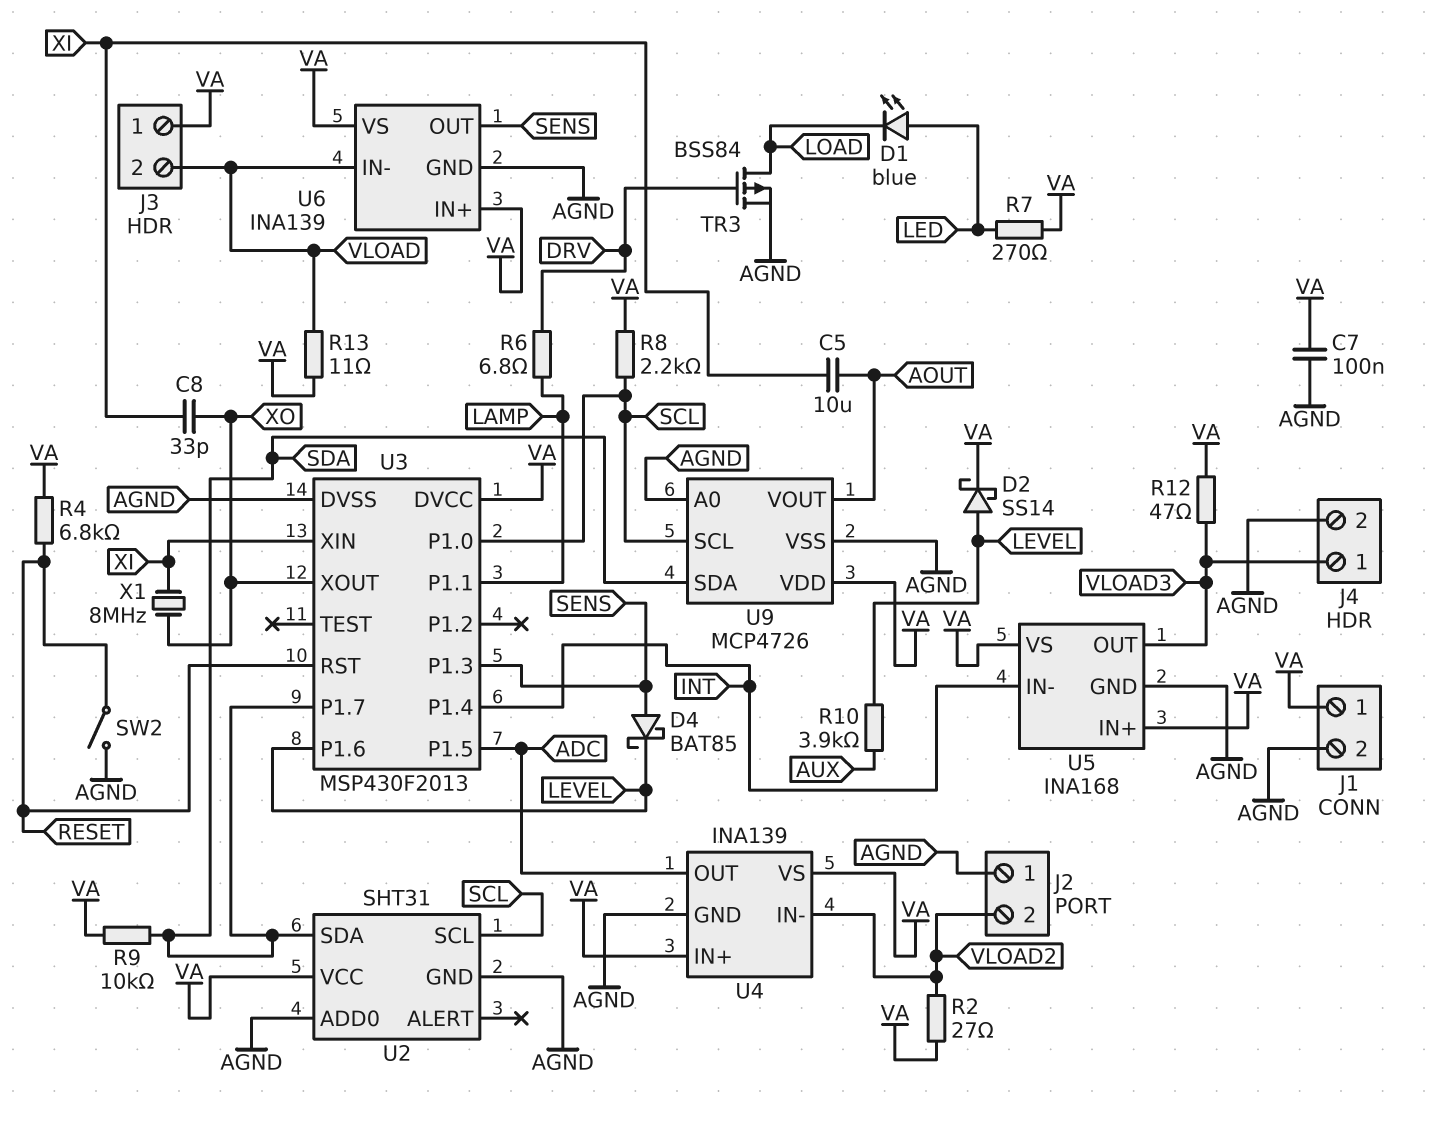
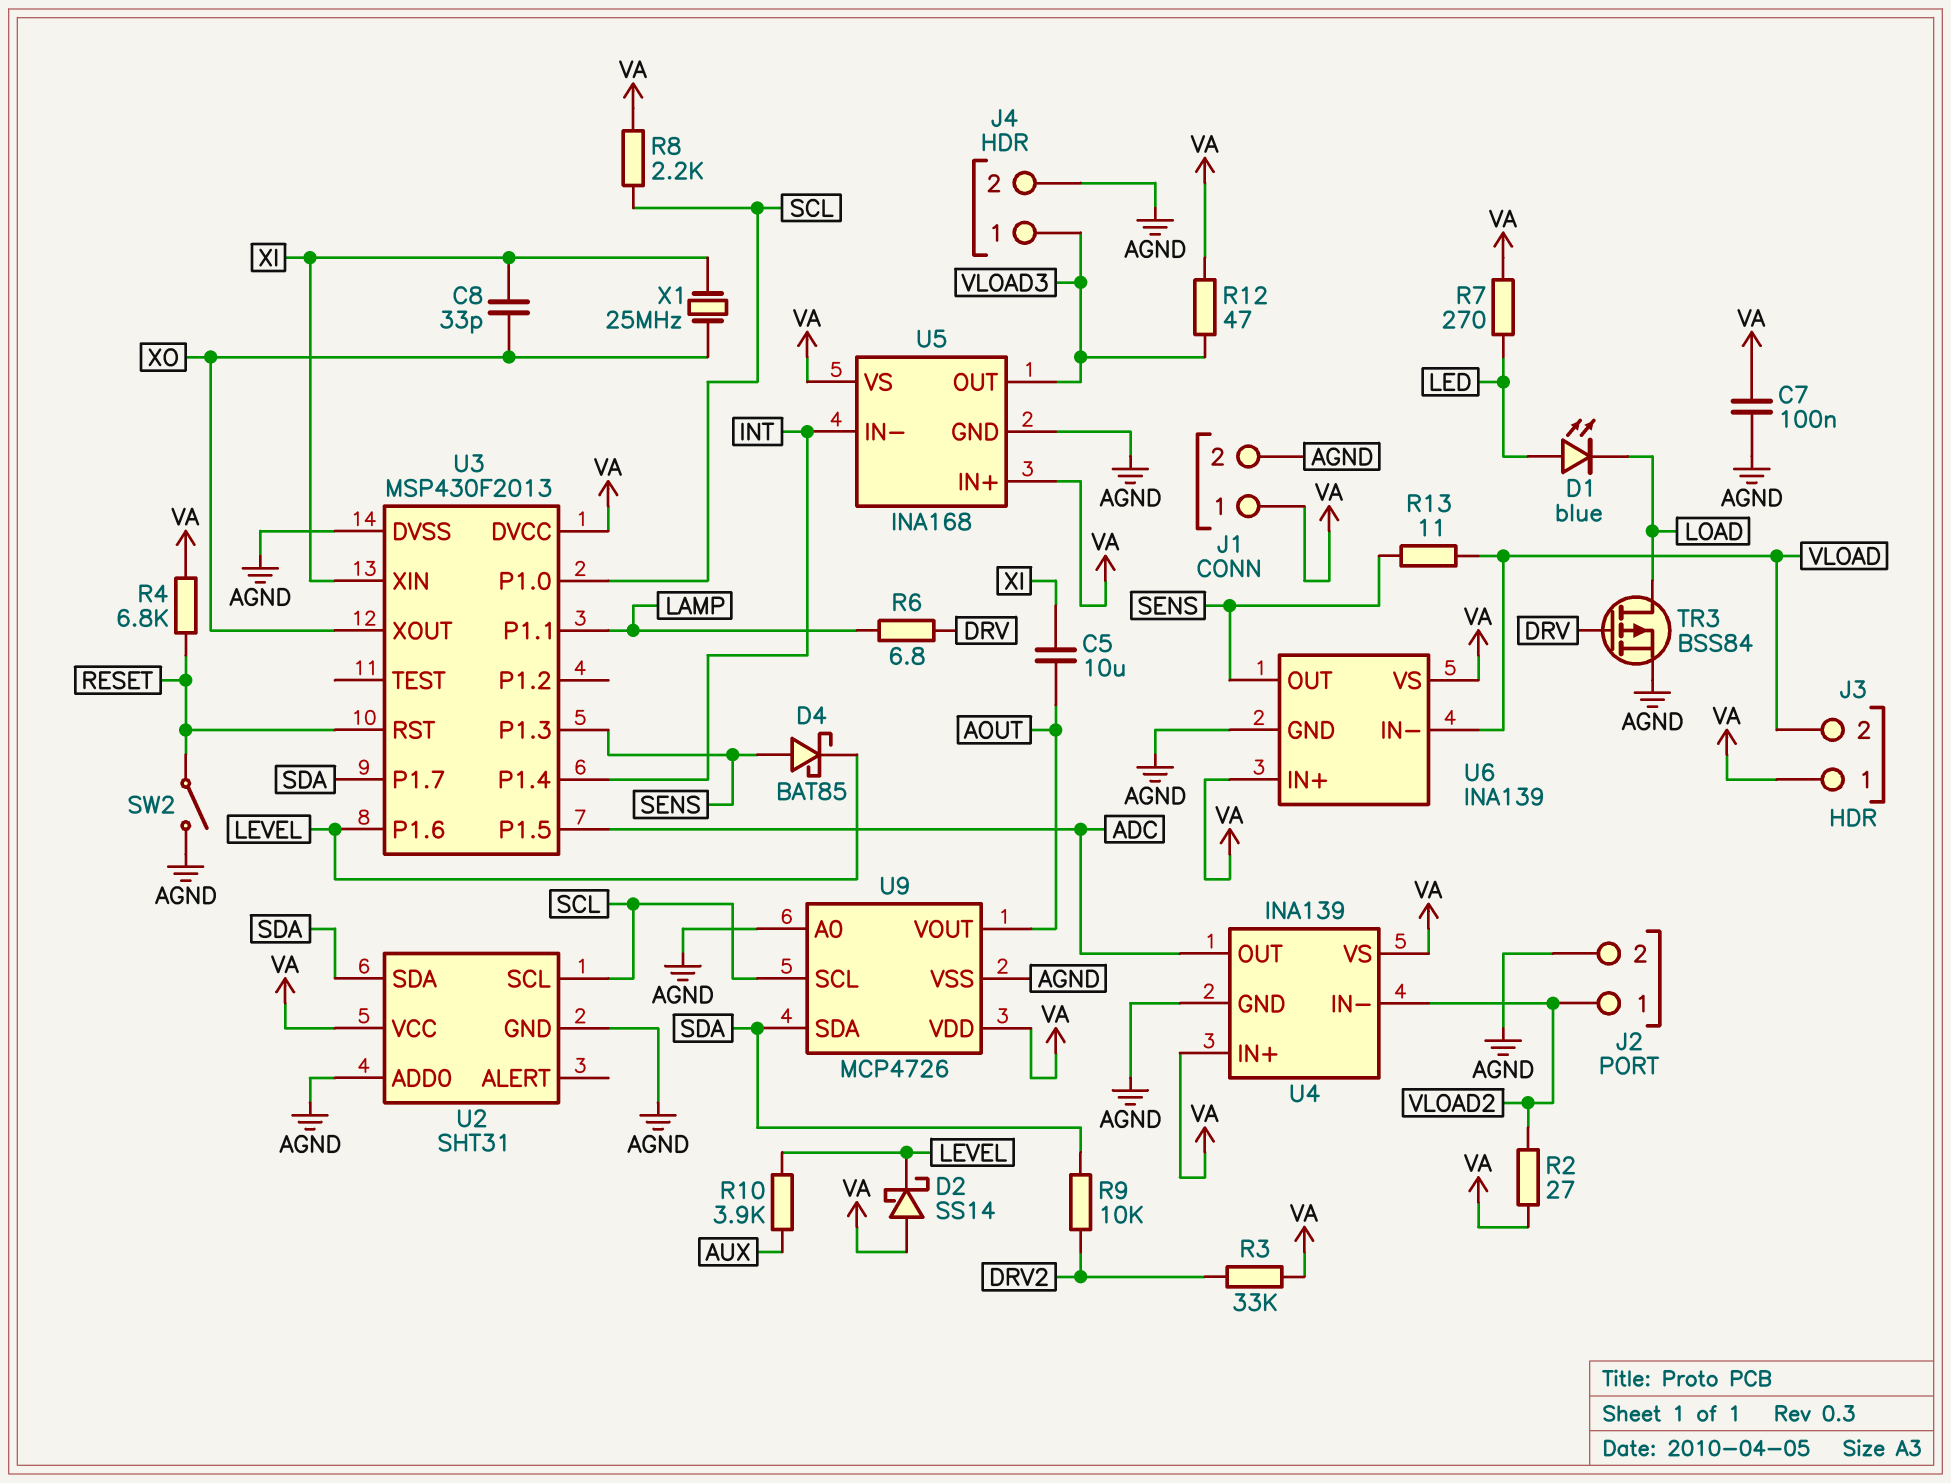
D2: schottky SS14 (A LEVEL, K VA) -> schottky SS14 (A VA, K LEVEL)
J2 pin 1: AGND -> VLOAD2
J2 pin 2: VLOAD2 -> AGND
R3: none -> 33k (DRV2, VA)
R9: 10k (SDA, VA) -> 10k (DRV2, SDA)
R13: 11 (VA, VLOAD) -> 11 (SENS, VLOAD)
X1: 8MHz (XI, XO) -> 25MHz (XI, XO)

